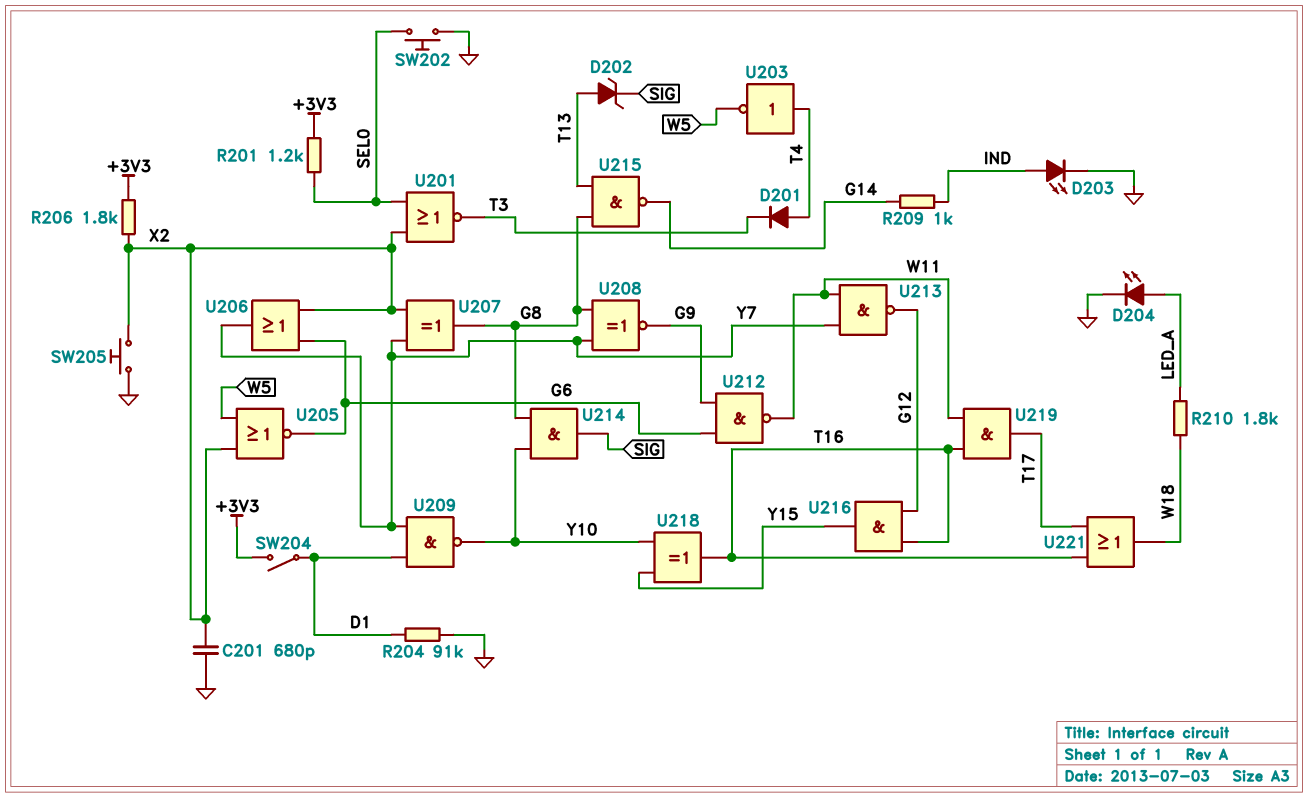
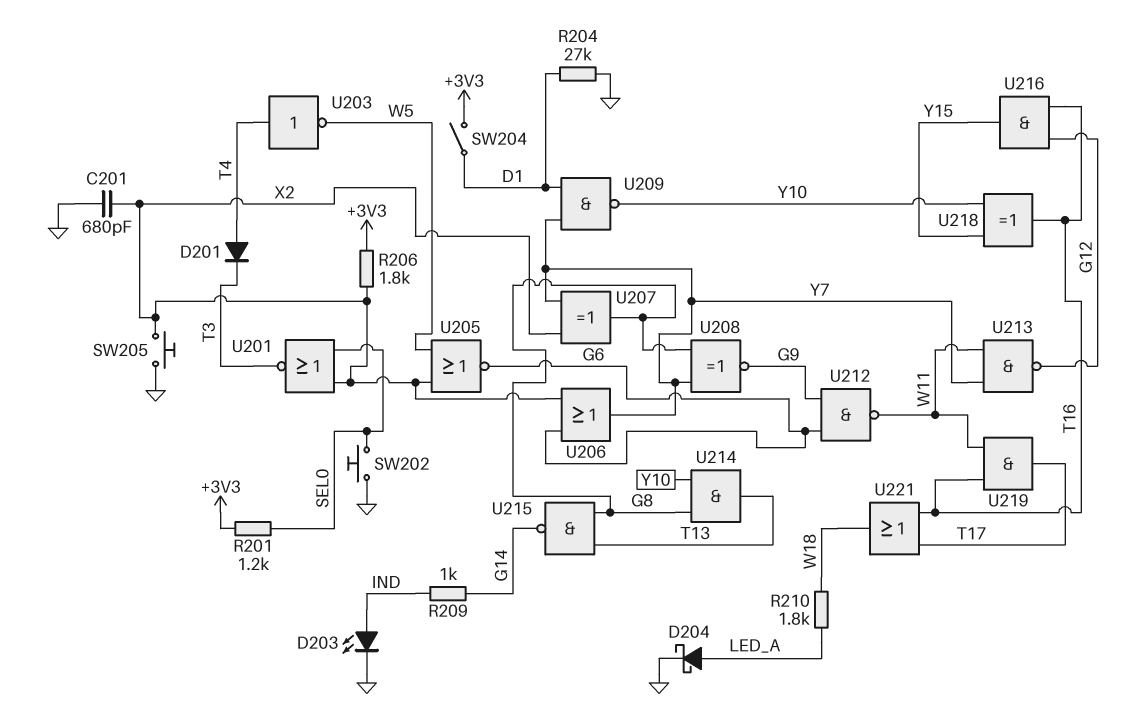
D202: zener (A T13, K SIG) -> none
D204: LED (A LED_A, K GND) -> schottky (A LED_A, K GND)
R204: 91k (D1, GND) -> 27k (D1, GND)
U214: AND (in G8, in Y10, out SIG) -> AND (in G8, in Y10, out T13)

